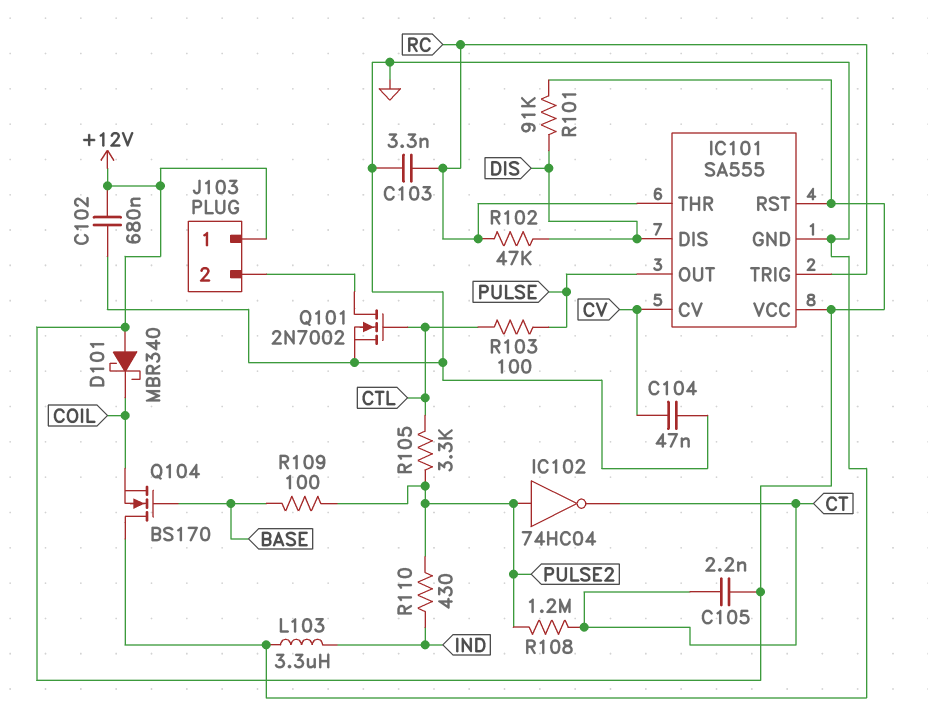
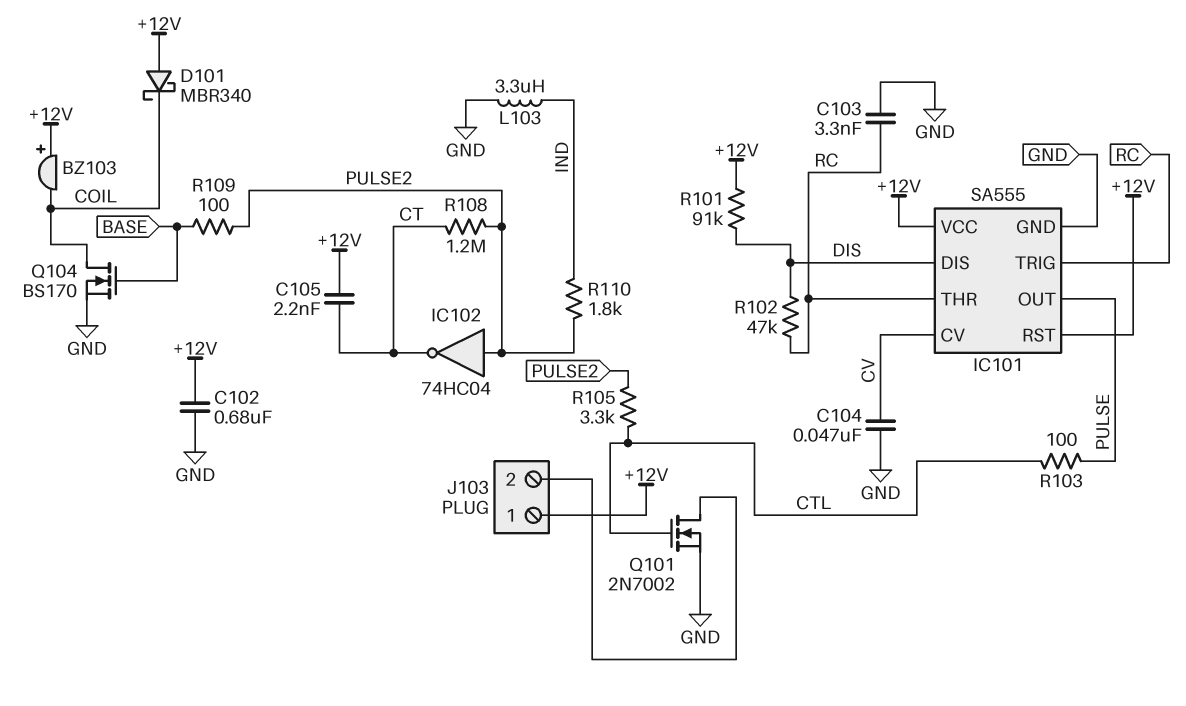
BZ103: none -> buzzer (plus +12V, minus COIL)
Q104: NMOS BS170 (G BASE, D GND, S COIL) -> NMOS BS170 (G BASE, D COIL, S GND)
R110: 430 (IND, PULSE2) -> 1.8k (IND, PULSE2)

